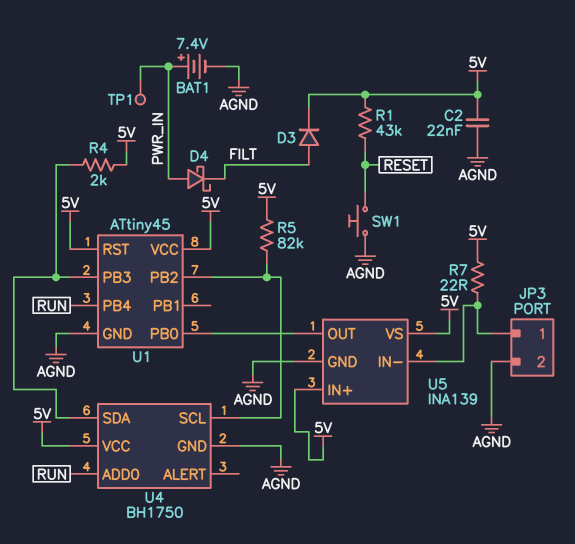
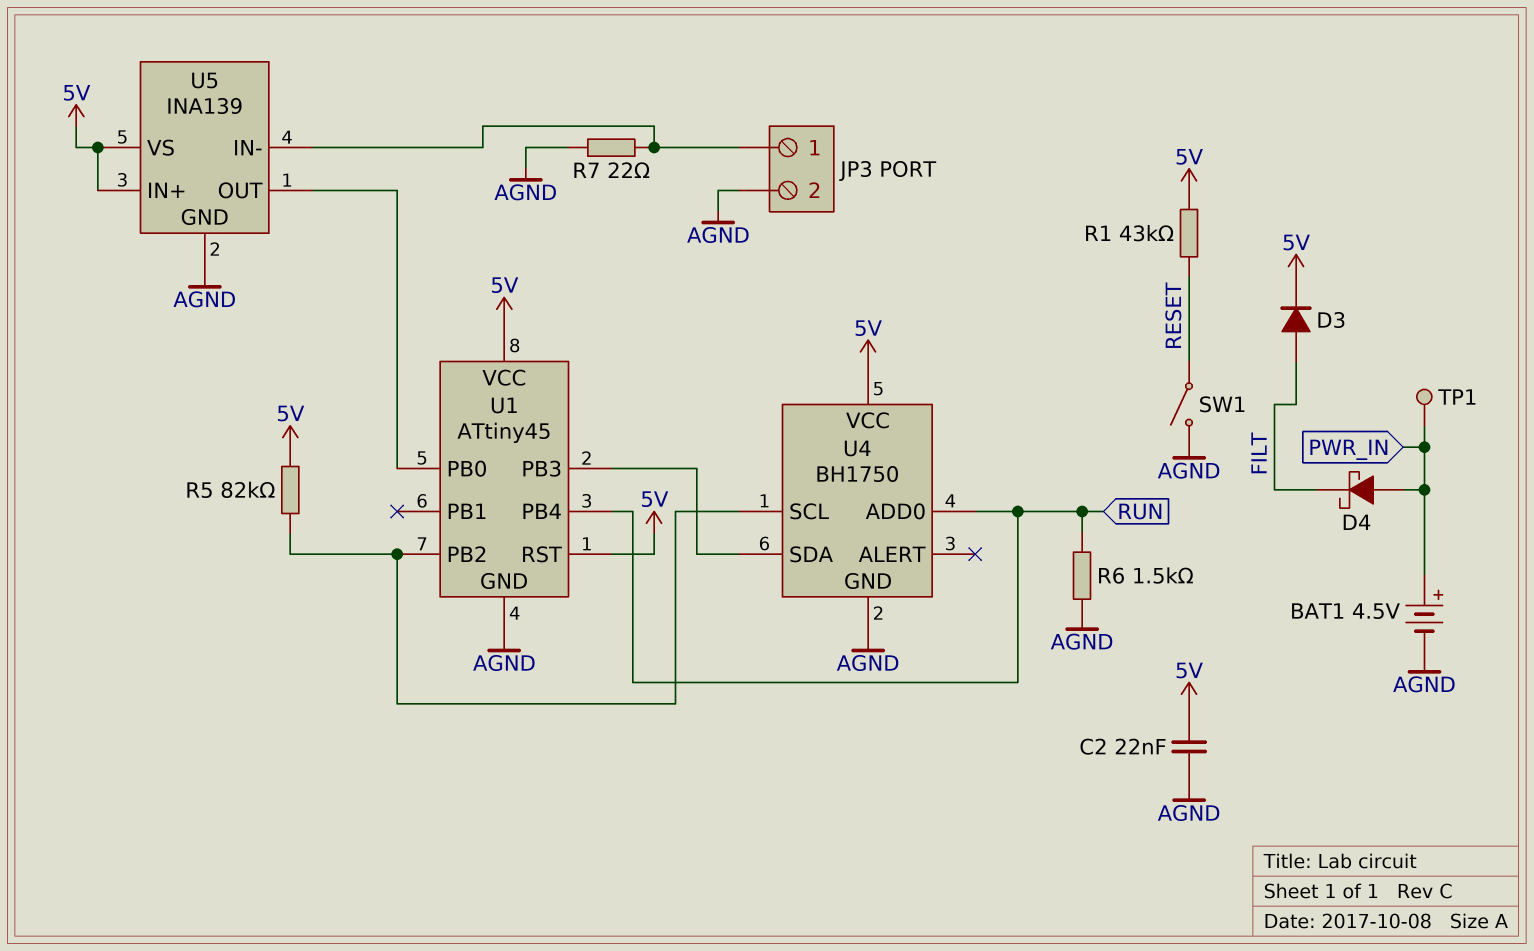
BAT1: 7.4V (plus PWR_IN, minus AGND) -> 4.5V (plus PWR_IN, minus AGND)
R4: 2k (5V, U1/PB3) -> none
R6: none -> 1.5k (AGND, RUN)
R7: 22 (5V, JP3/1) -> 22 (AGND, JP3/1)
SW1: button (AGND, RESET) -> switch (AGND, RESET)

